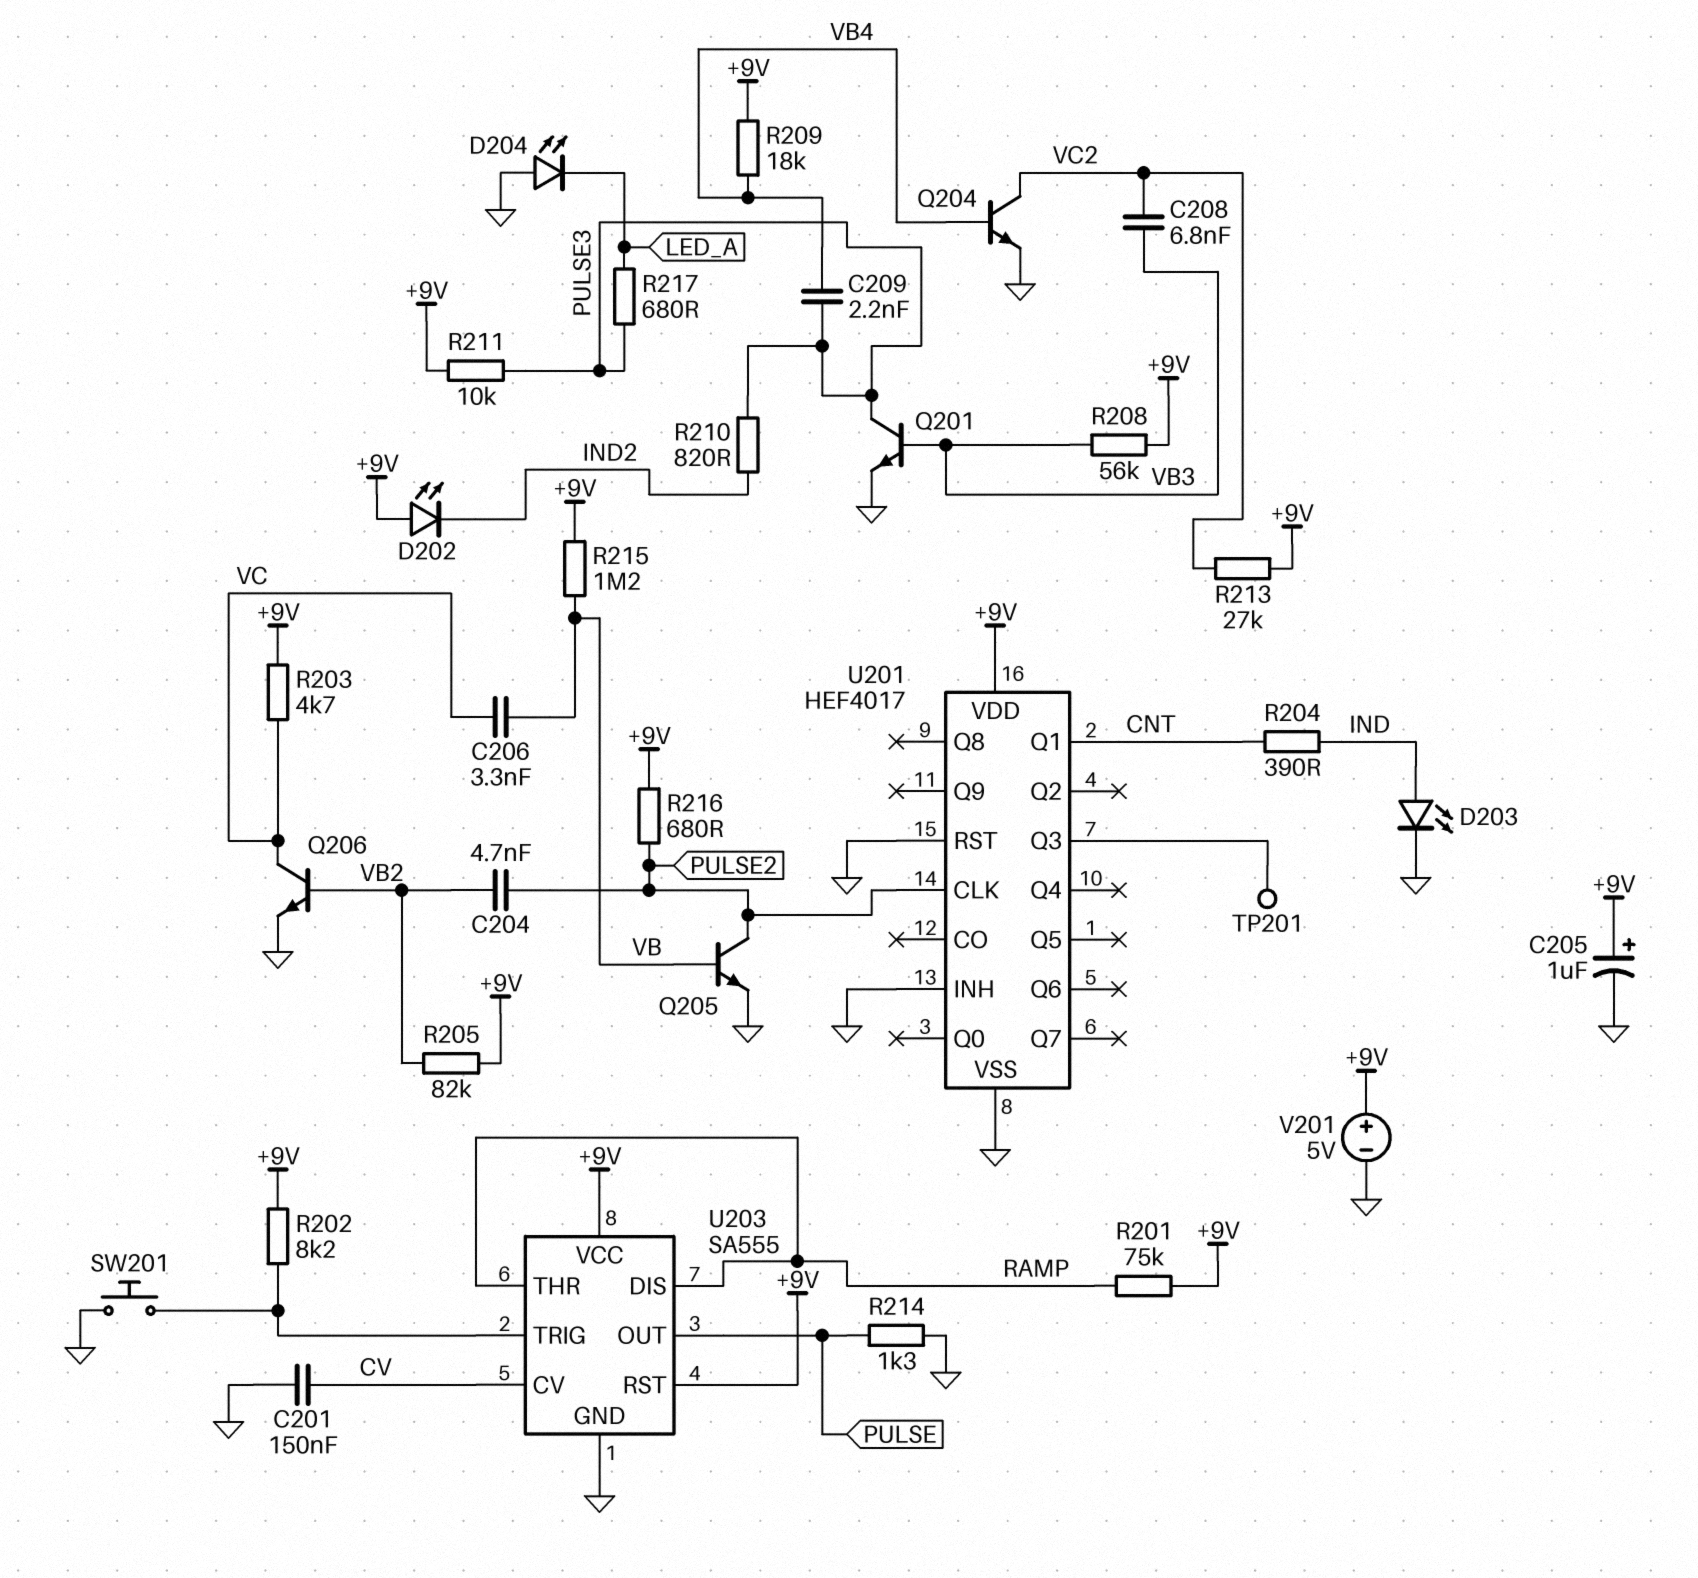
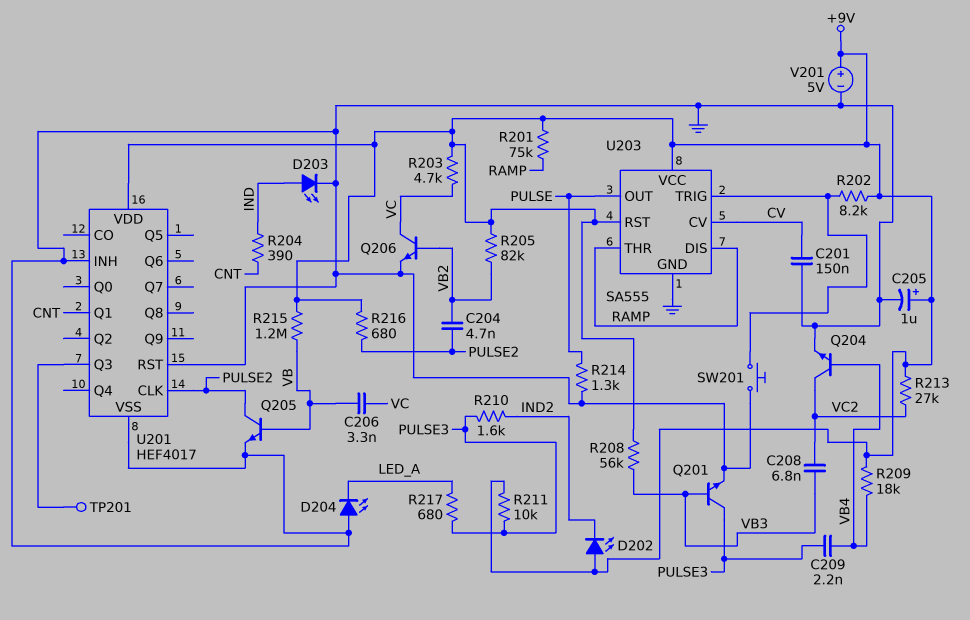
R210: 820 (IND2, PULSE3) -> 1.6k (IND2, PULSE3)

